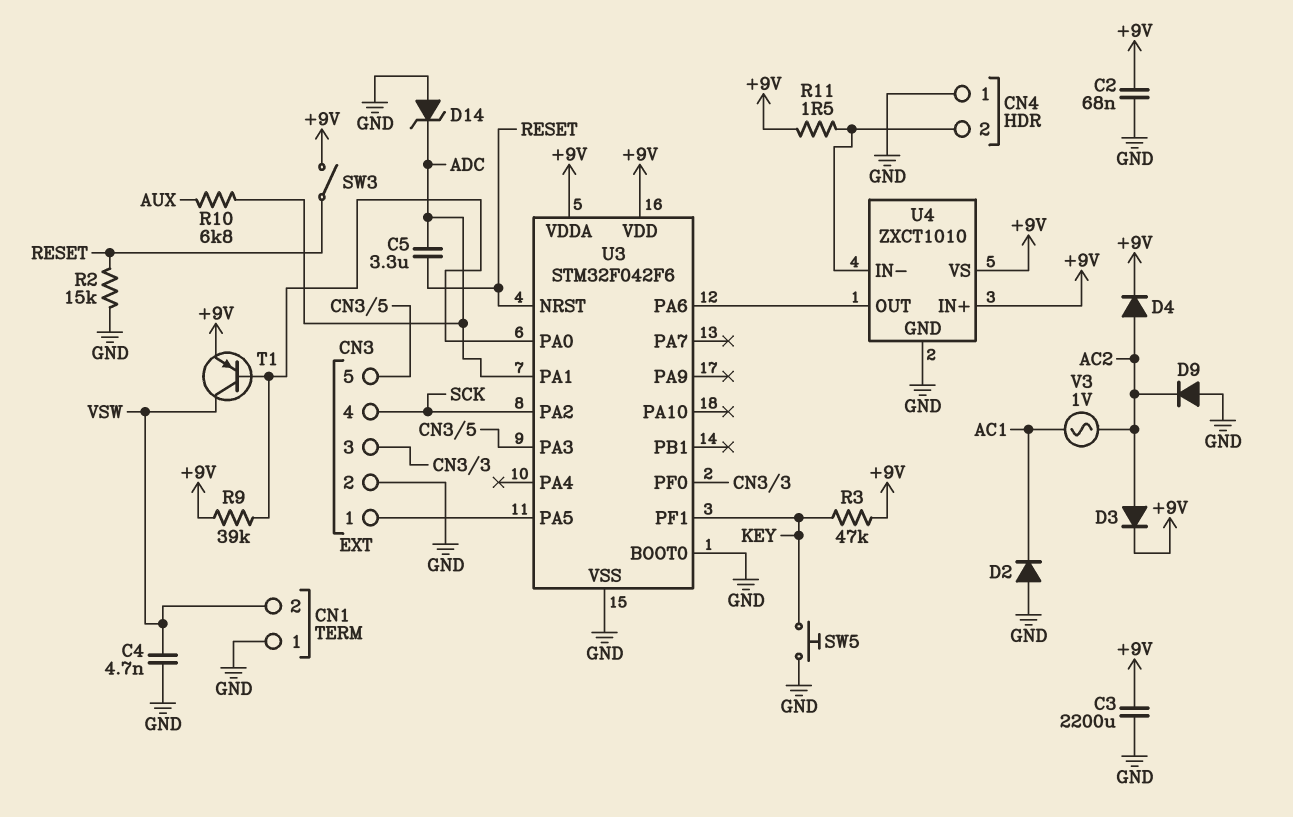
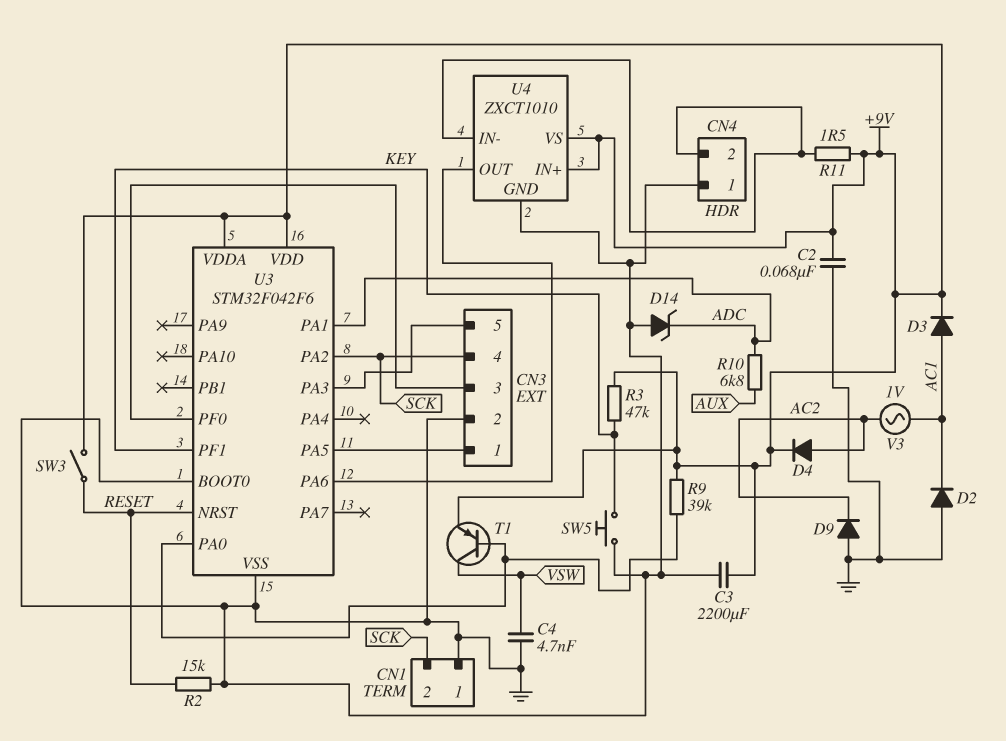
C5: 3.3uF (ADC, RESET) -> none
CN1 pin 2: VSW -> SCK
D3: diode (A AC2, K +9V) -> diode (A AC1, K +9V)

